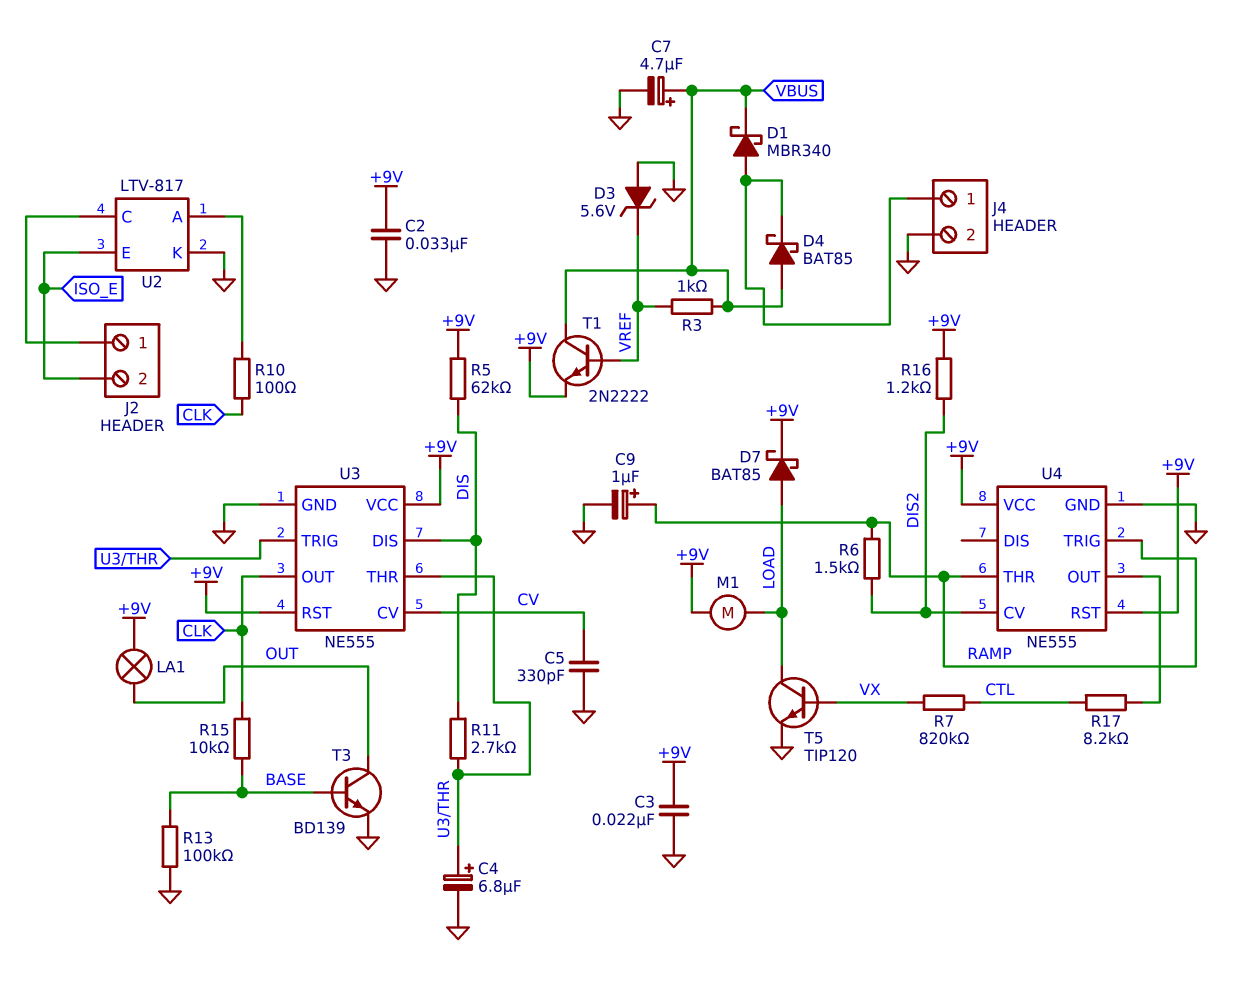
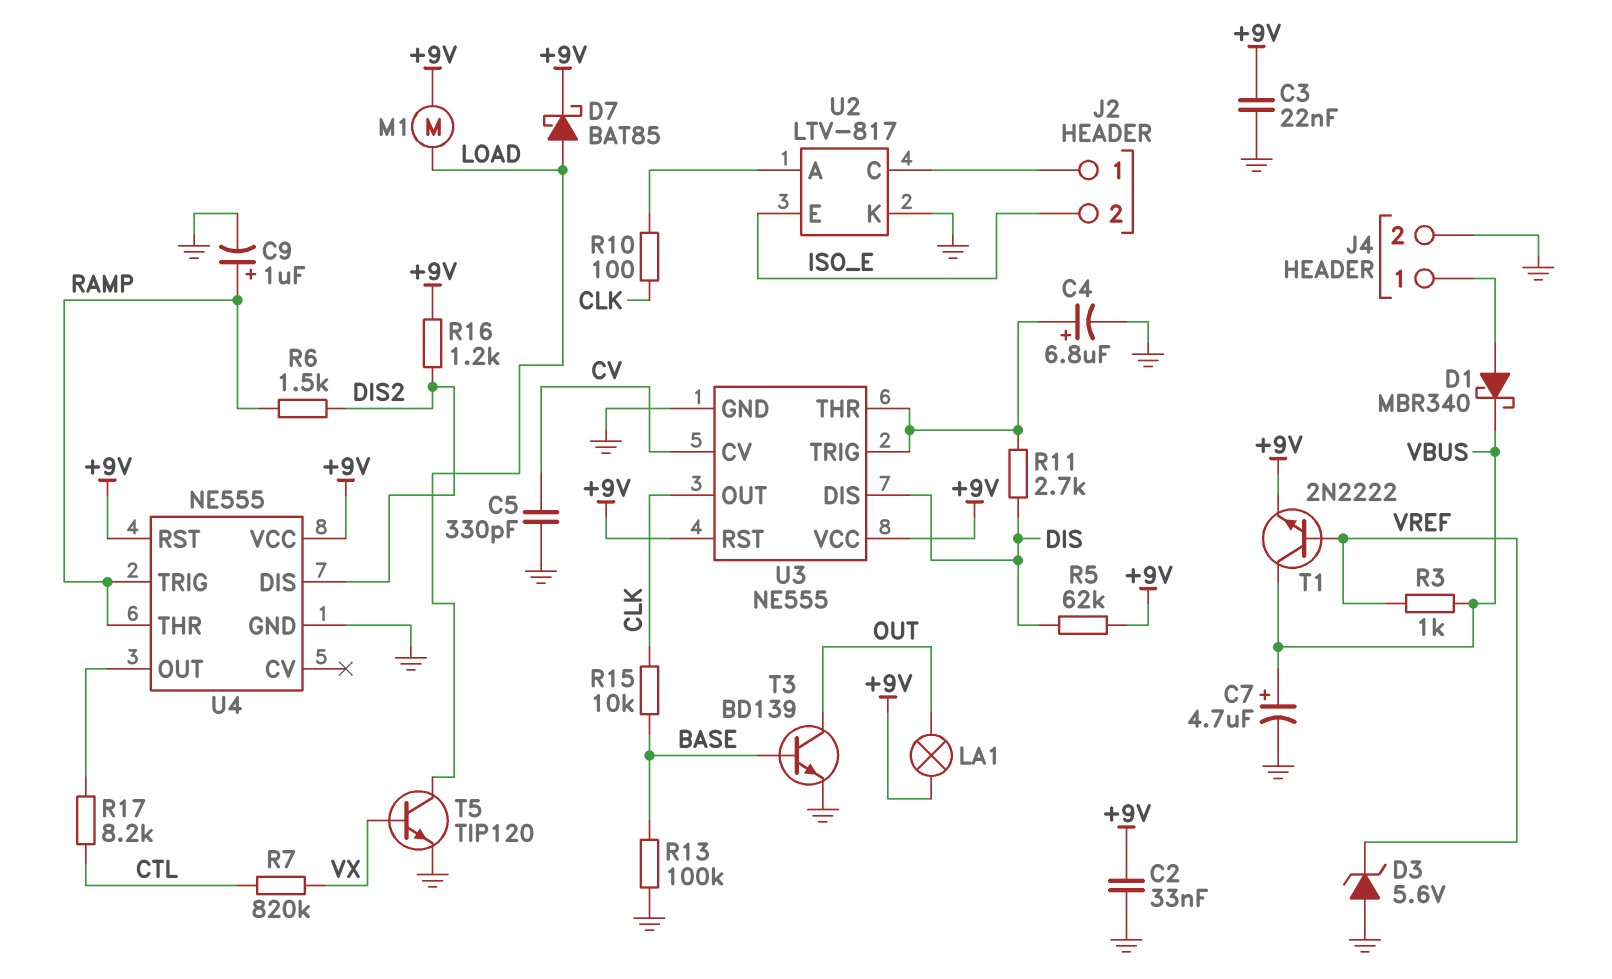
D4: schottky BAT85 (A VBUS, K J4/1) -> none
U4 pin CV: DIS2 -> none
U4 pin DIS: none -> DIS2

